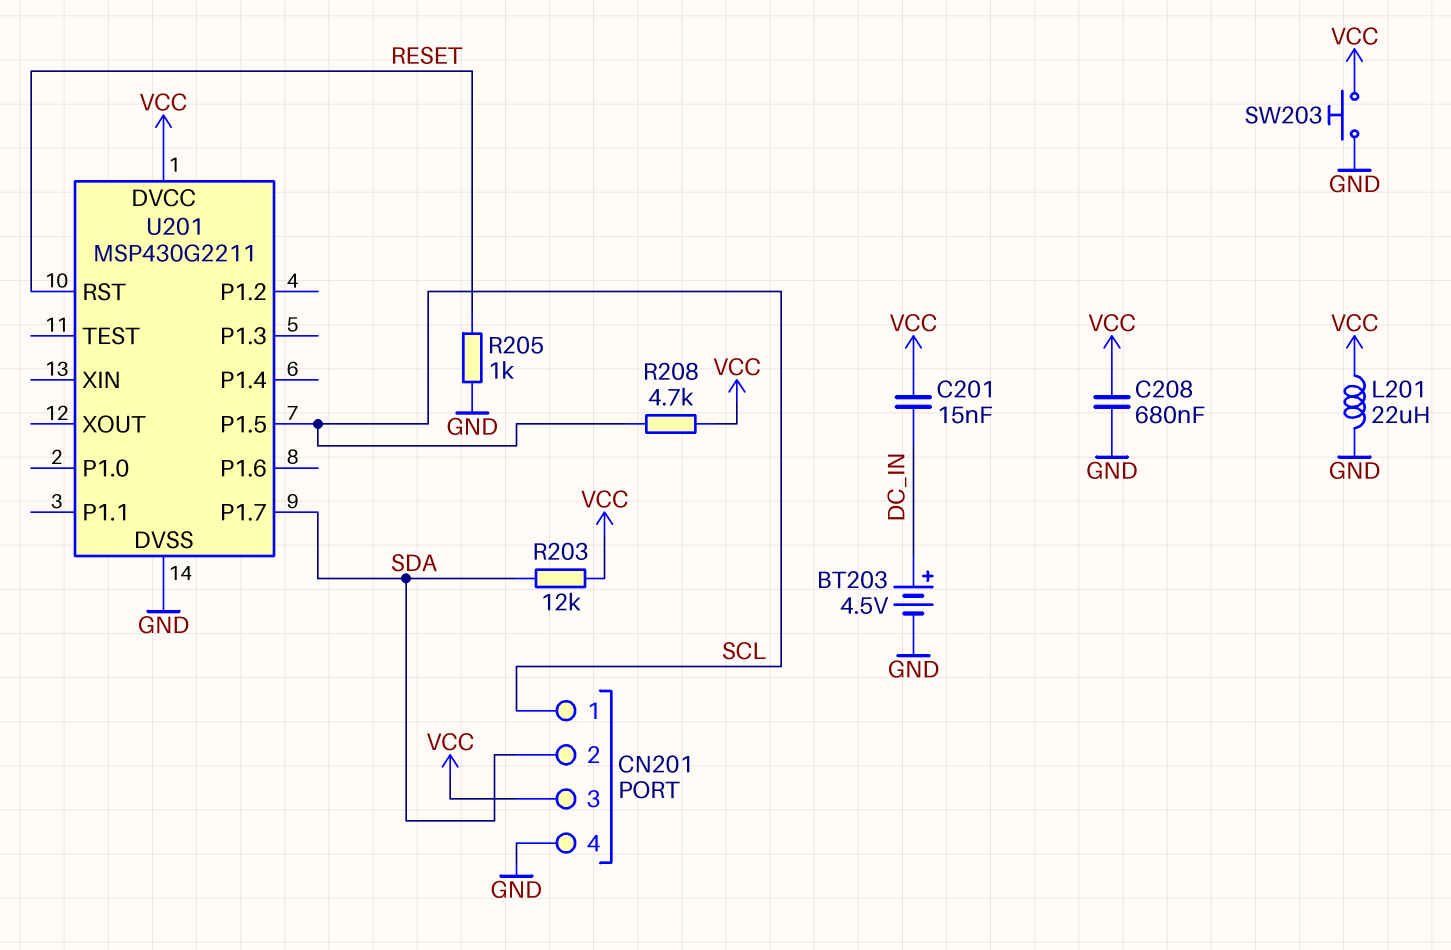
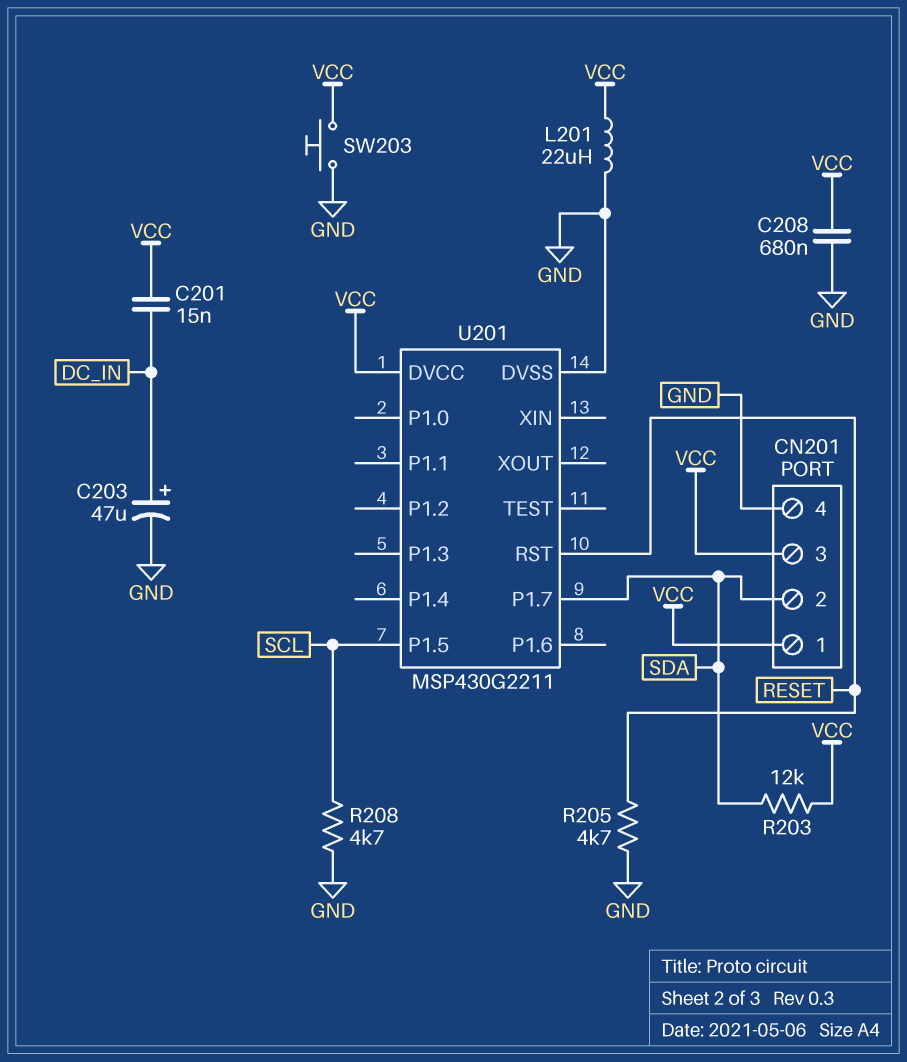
BT203: 4.5V (plus DC_IN, minus GND) -> none
C203: none -> 47uF (plus DC_IN, minus GND)
CN201 pin 1: SCL -> VCC
R205: 1k (GND, RESET) -> 4.7k (GND, RESET)
R208: 4.7k (SCL, VCC) -> 4.7k (GND, SCL)

